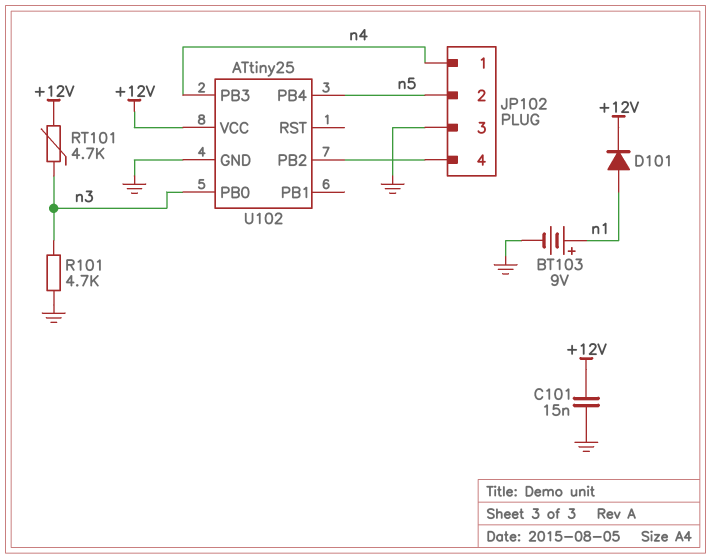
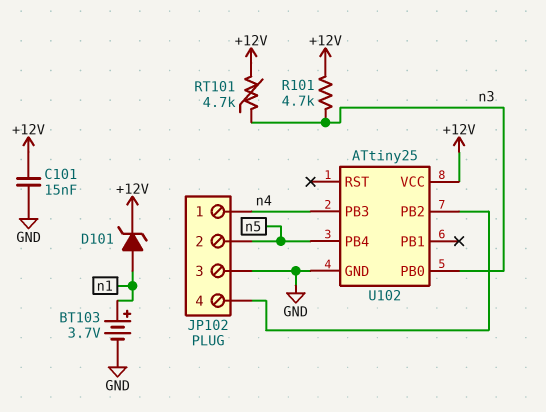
BT103: 9V (plus n1, minus GND) -> 3.7V (plus n1, minus GND)
D101: diode (A n1, K +12V) -> zener (A n1, K +12V)
R101: 4.7k (GND, n3) -> 4.7k (+12V, n3)

